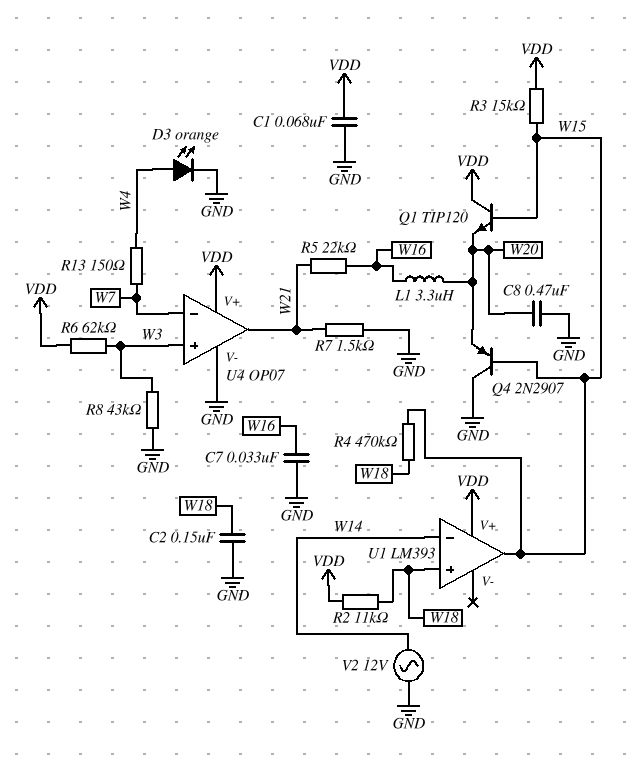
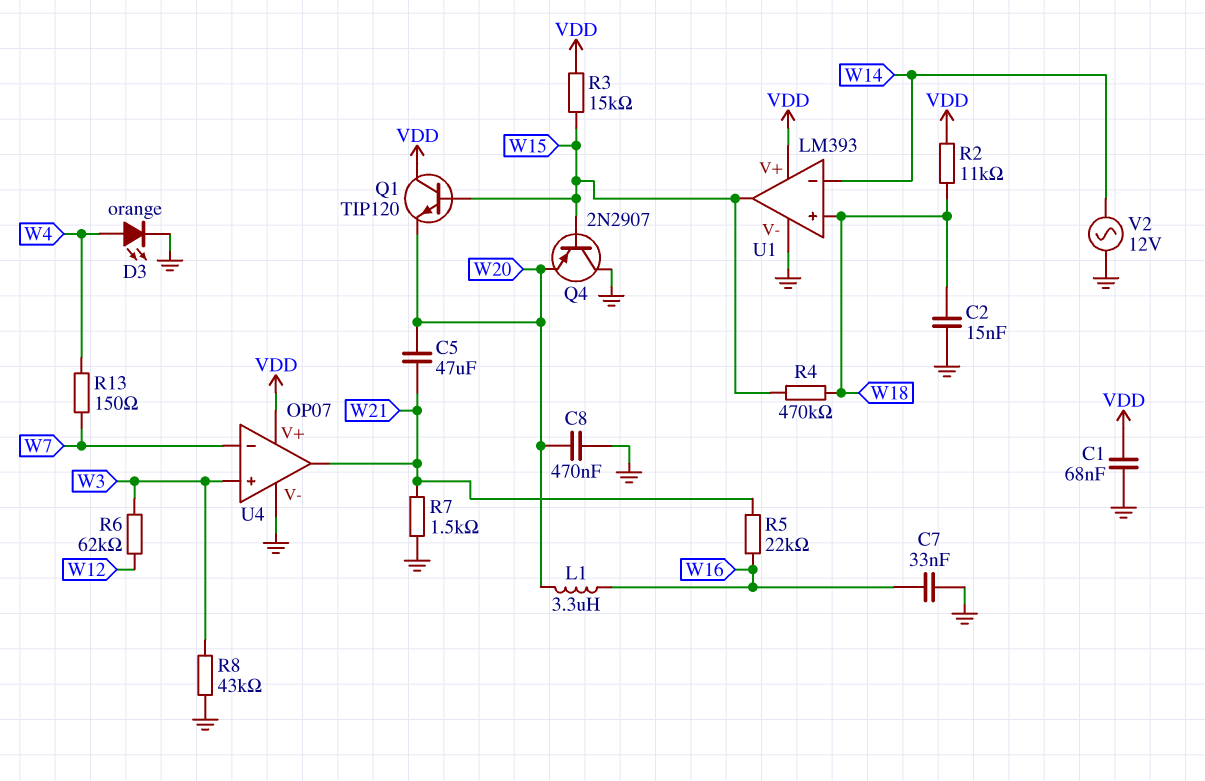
C2: 150nF (GND, W18) -> 15nF (GND, W18)
C5: none -> 47uF (W20, W21)
R6: 62k (VDD, W3) -> 62k (W3, W12)
U1 pin V-: none -> GND

